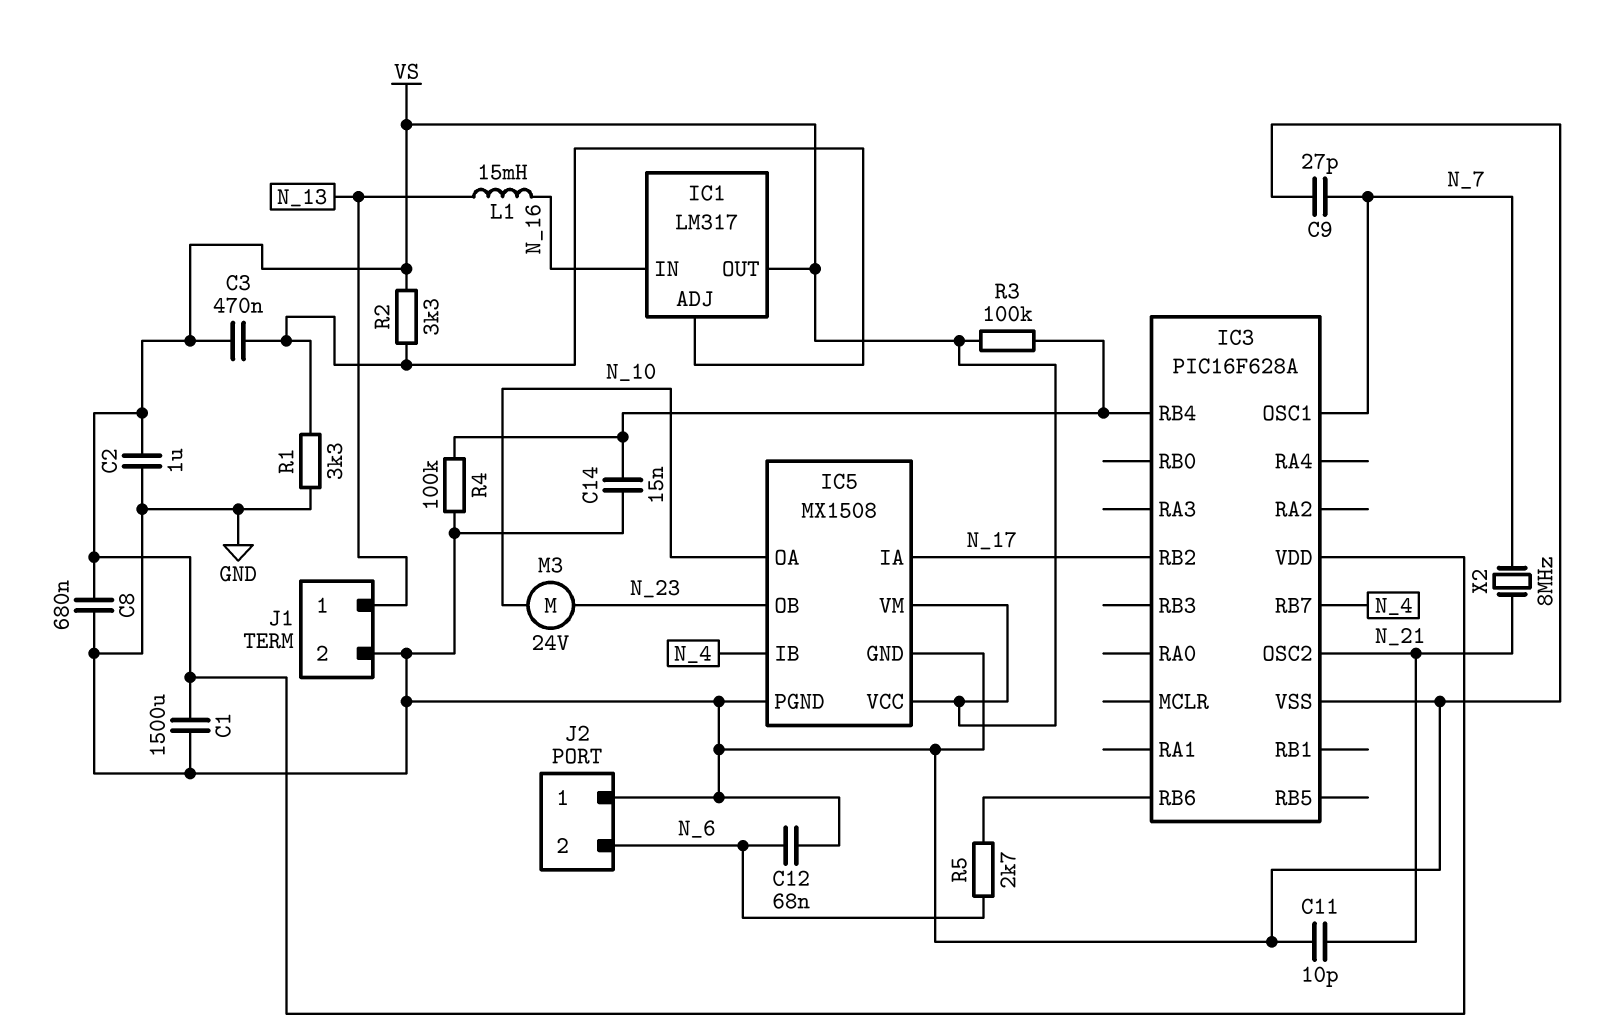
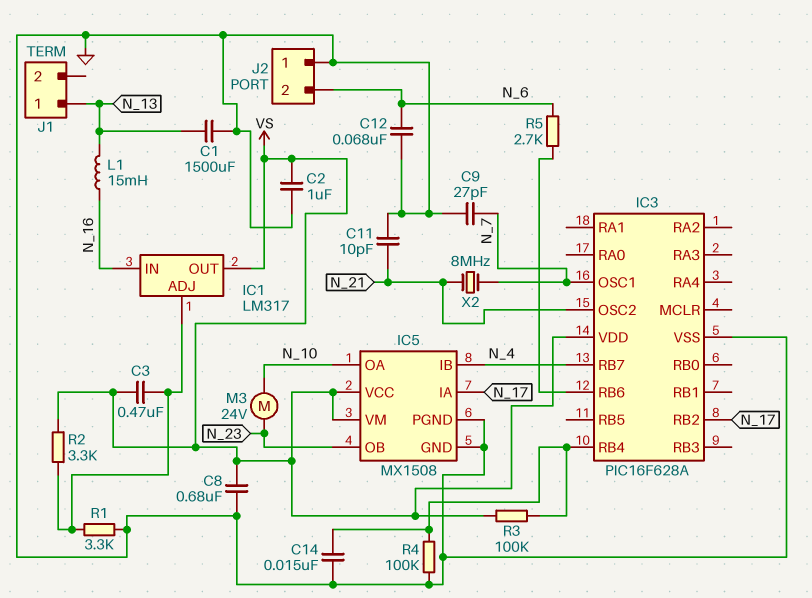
C1: 1500uF (GND, VS) -> 1500uF (GND, N_13)
J1 pin 2: GND -> none

